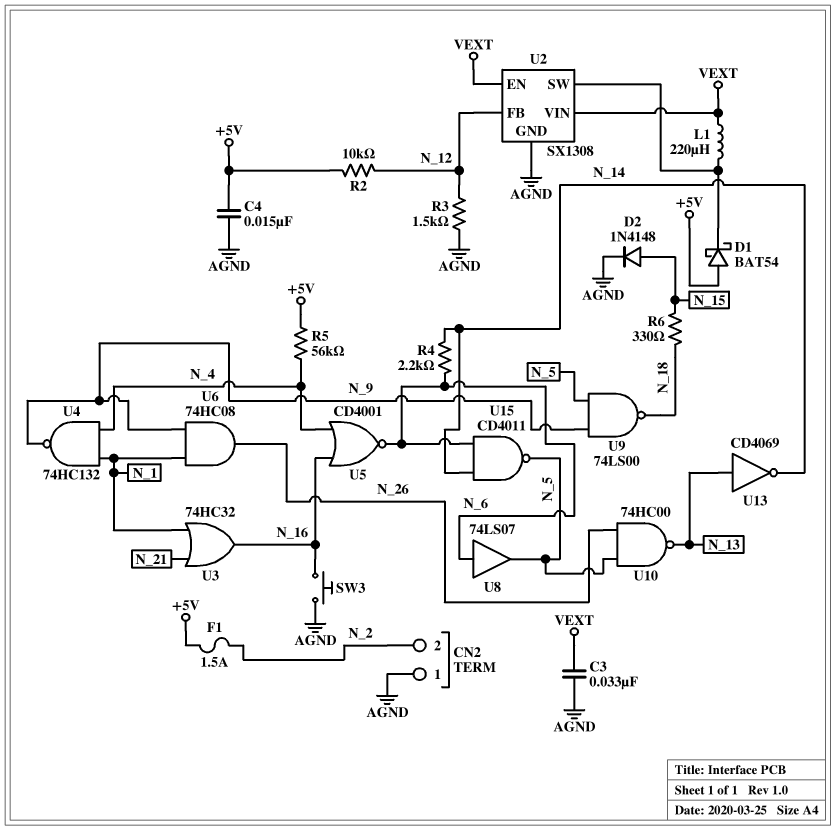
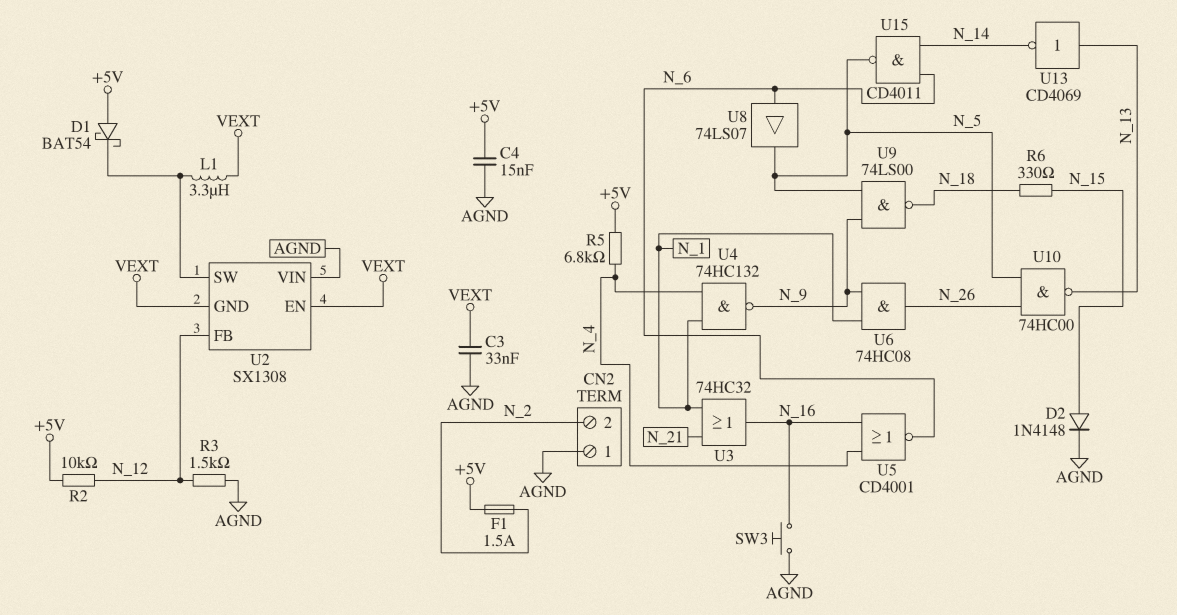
L1: 220uH (U2/SW, VEXT) -> 3.3uH (U2/SW, VEXT)
R4: 2.2k (N_6, N_14) -> none
R5: 56k (+5V, N_4) -> 6.8k (+5V, N_4)
U2 pin GND: AGND -> VEXT
U2 pin VIN: VEXT -> AGND

